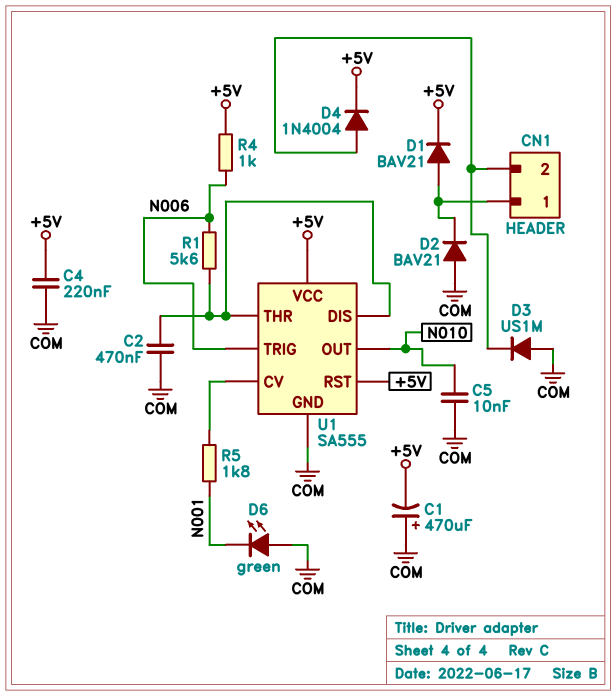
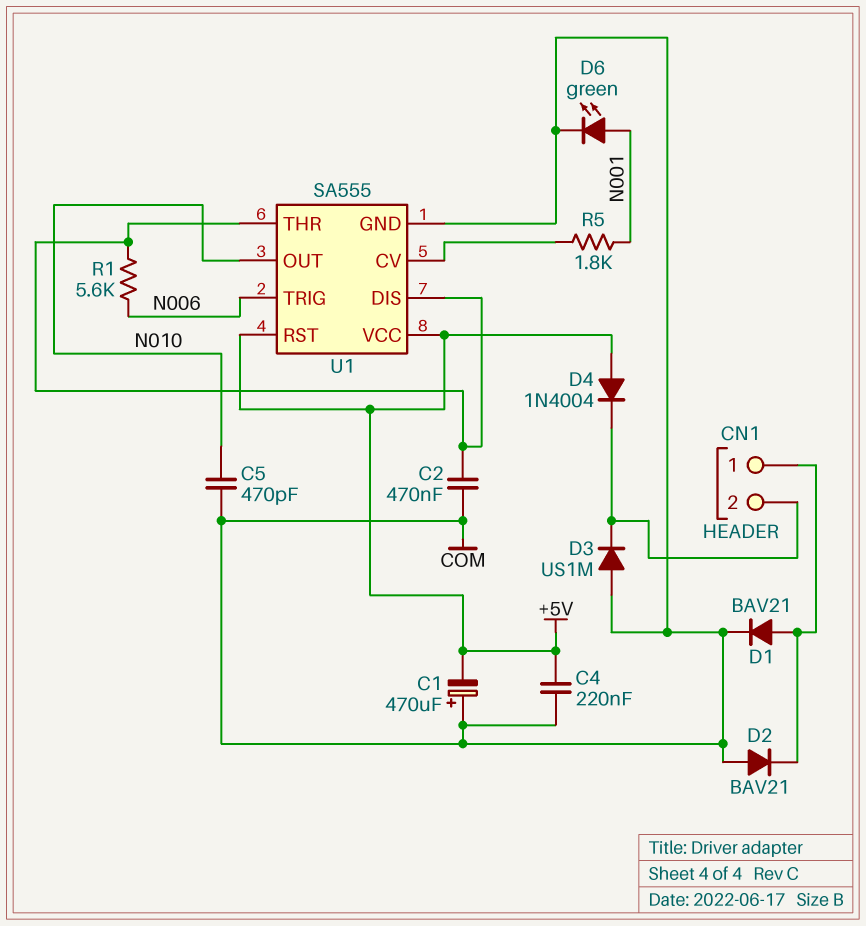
C5: 10nF (COM, N010) -> 470pF (COM, N010)
D1: diode BAV21 (A CN1/1, K +5V) -> diode BAV21 (A CN1/1, K COM)
D4: diode 1N4004 (A CN1/2, K +5V) -> diode 1N4004 (A +5V, K CN1/2)
D6: LED green (A COM, K N001) -> LED green (A N001, K COM)
R4: 1k (+5V, N006) -> none

